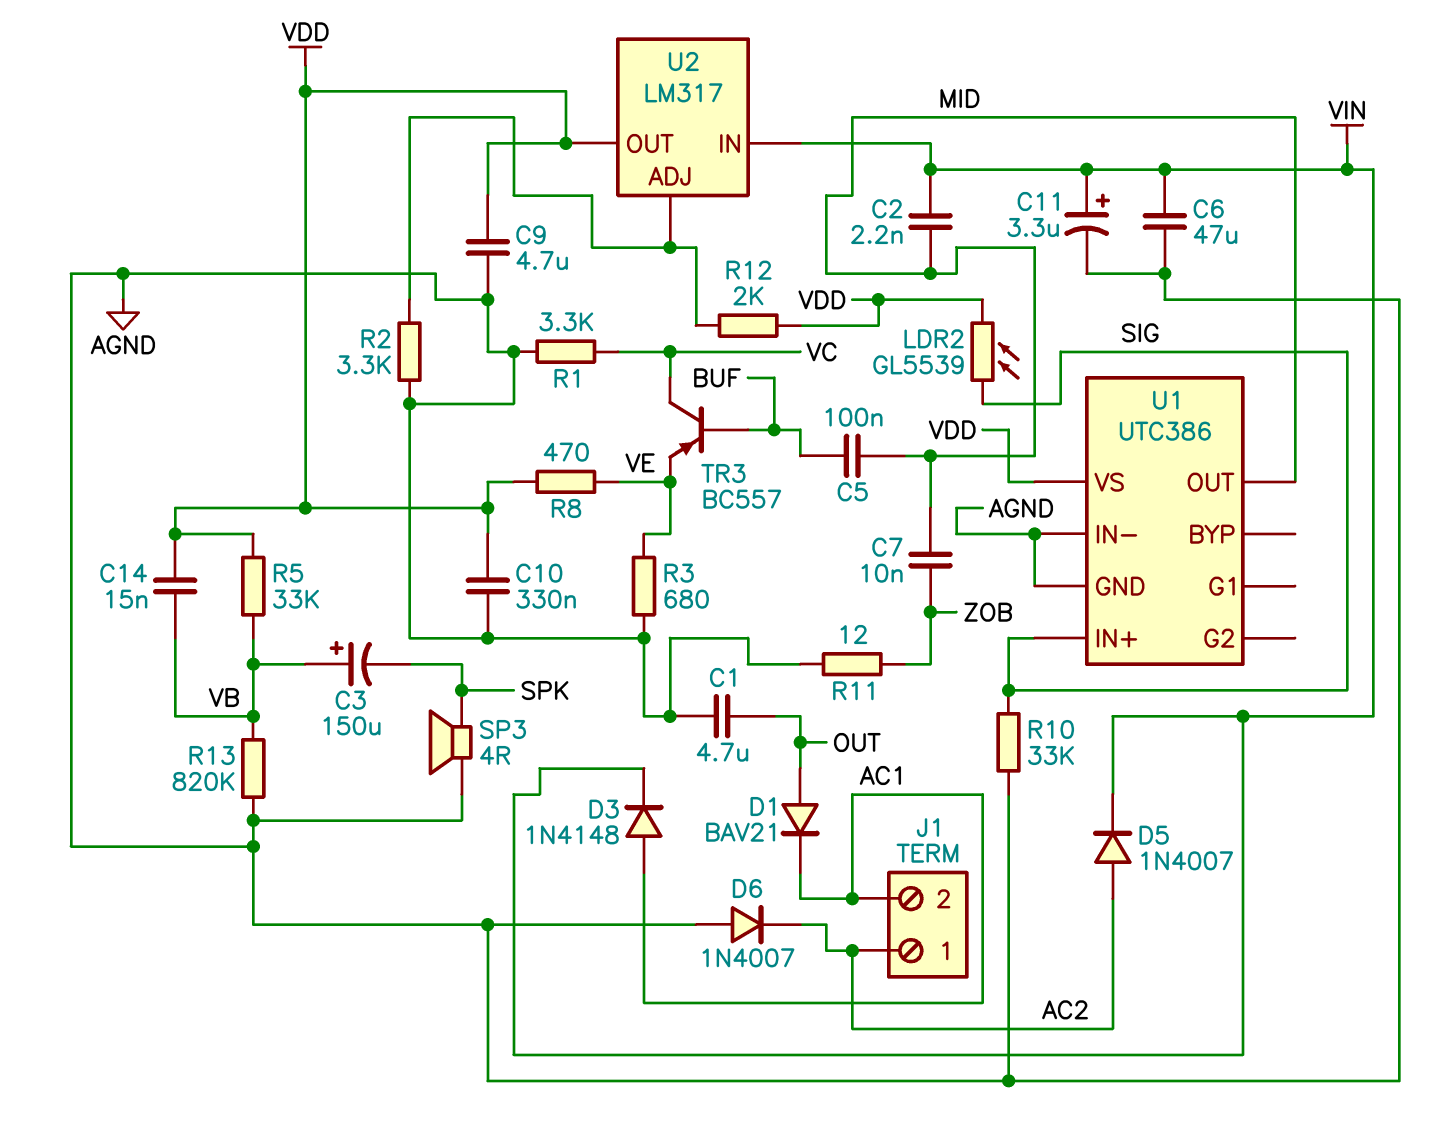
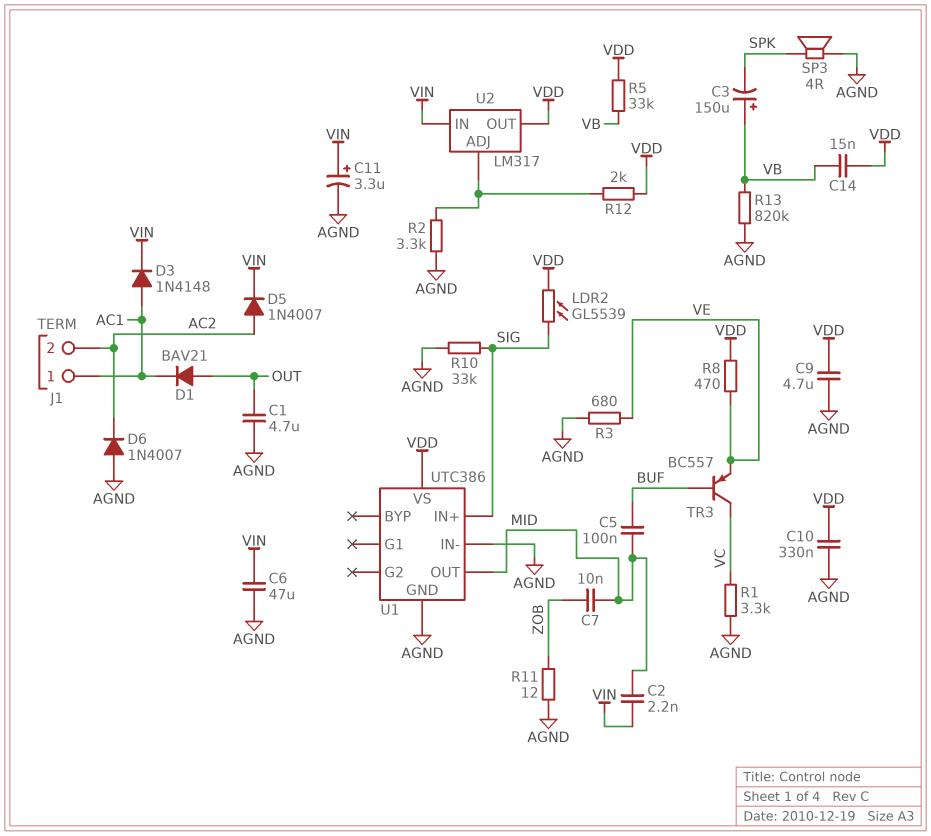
J1 pin 1: AC2 -> AC1
J1 pin 2: AC1 -> AC2

